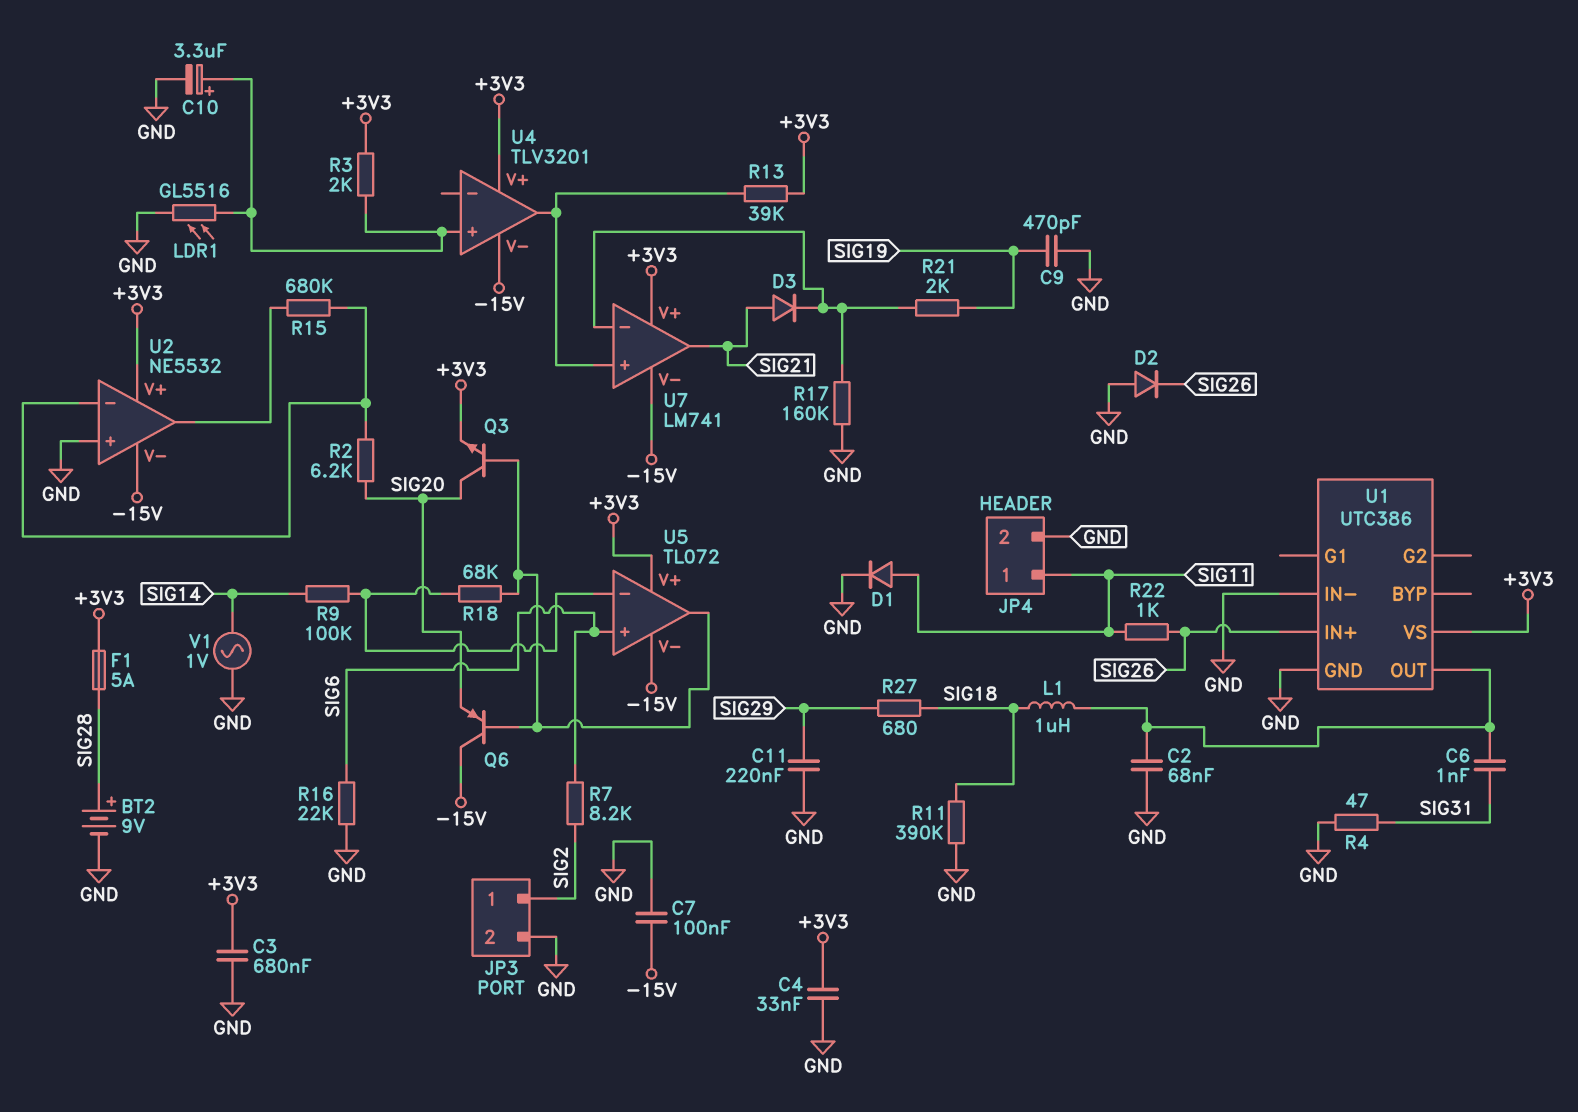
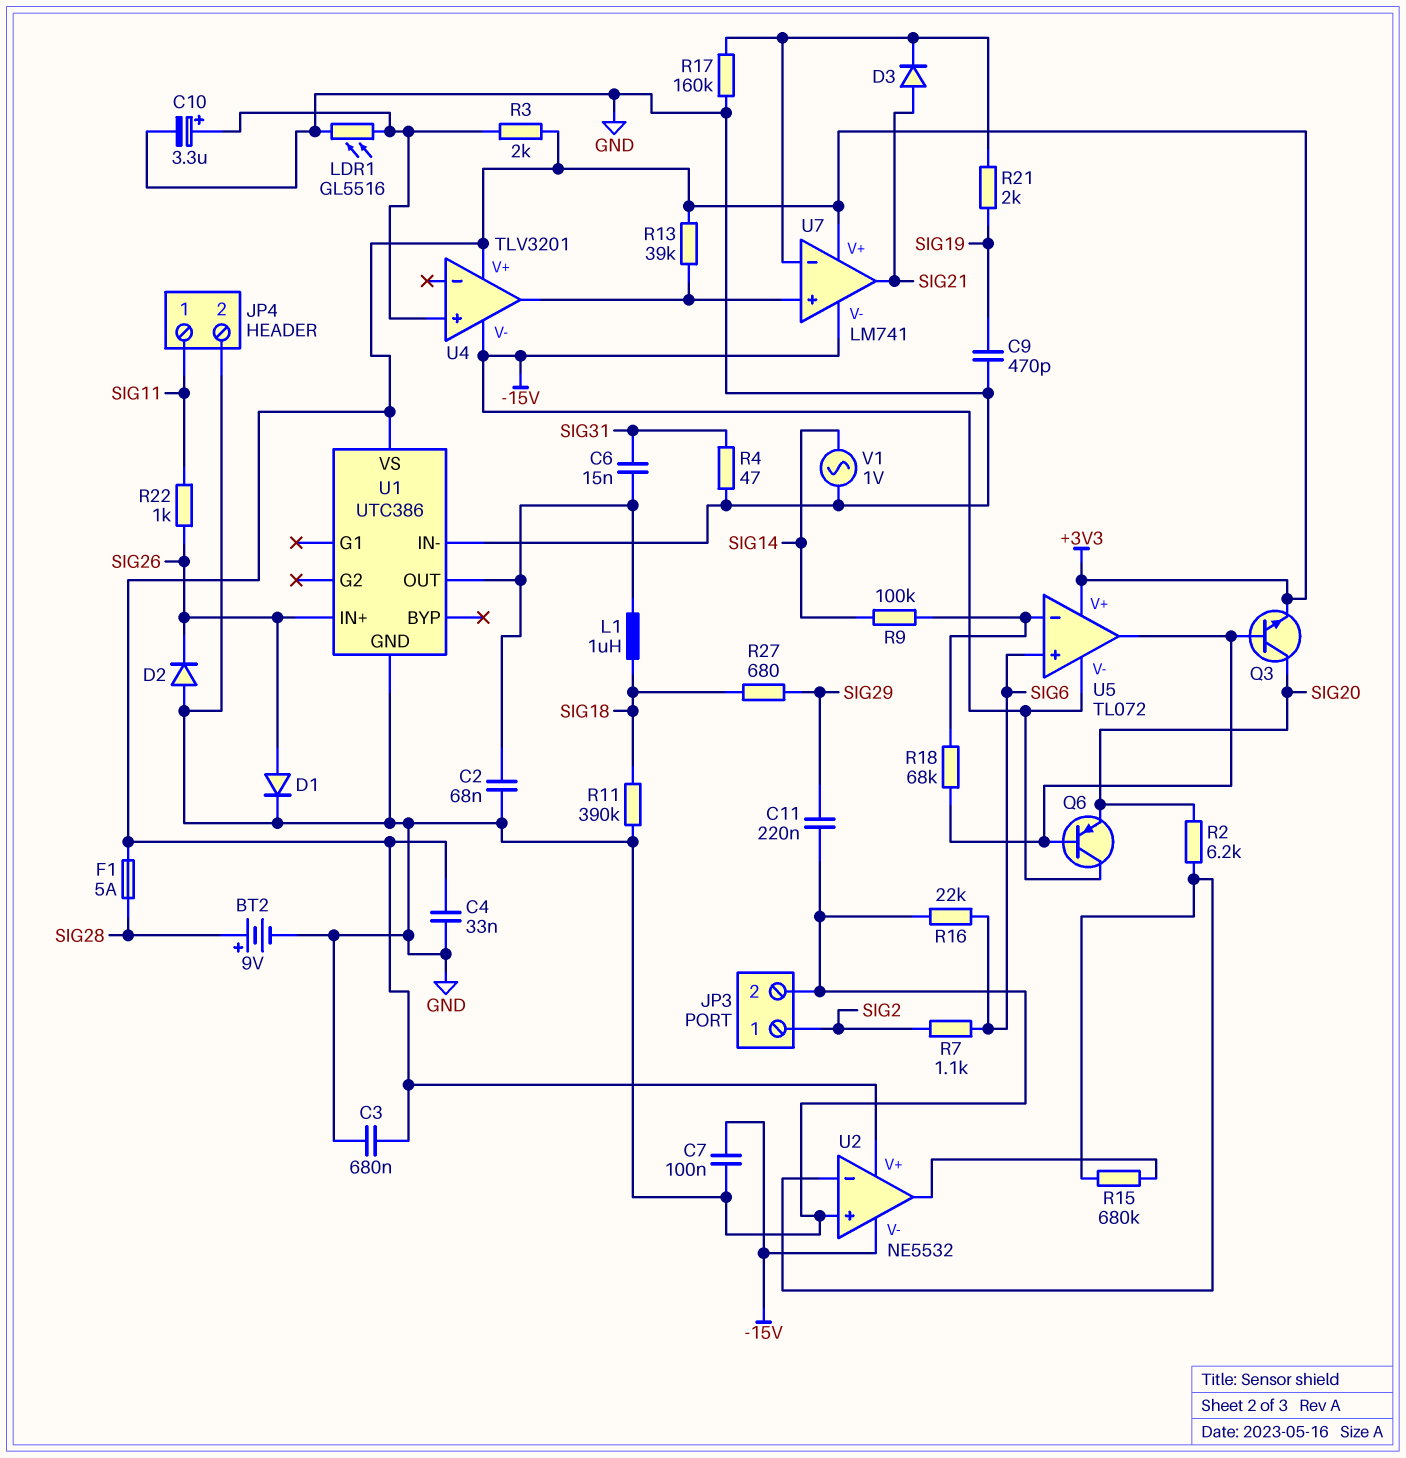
C6: 1nF (SIG31, U1/OUT) -> 15nF (SIG31, U1/OUT)
D1: diode (A SIG11, K GND) -> diode (A SIG26, K GND)
R7: 8.2k (SIG2, SIG6) -> 1.1k (SIG2, SIG6)

